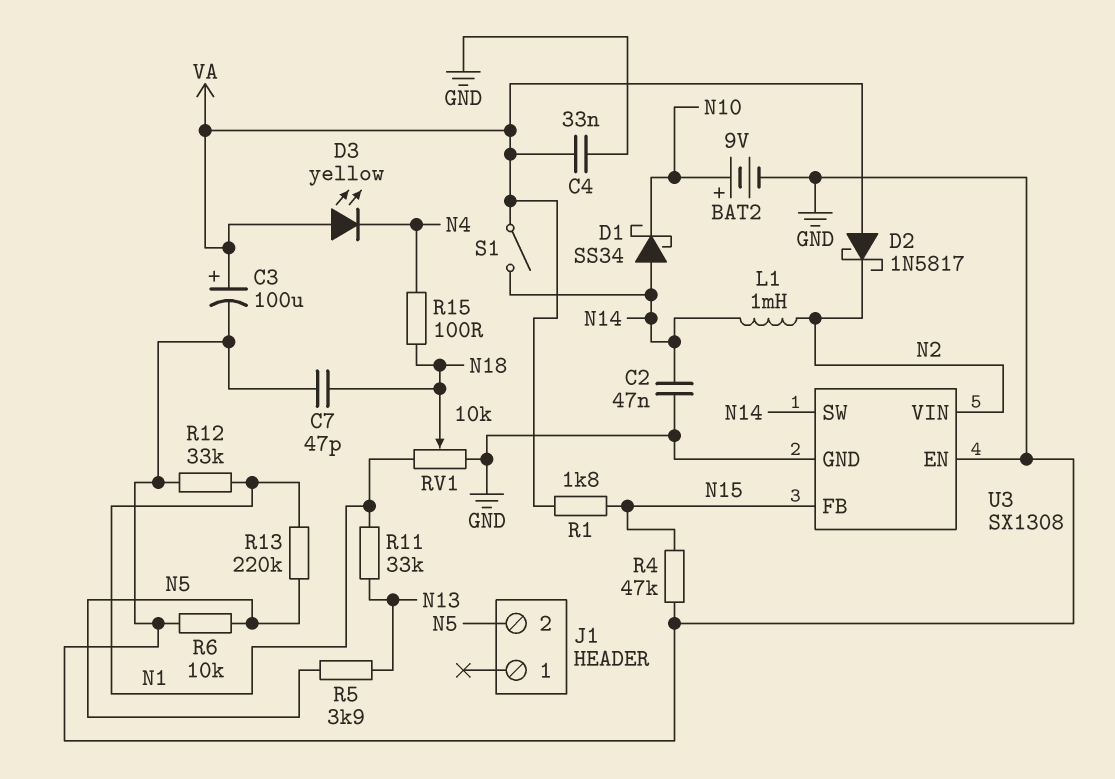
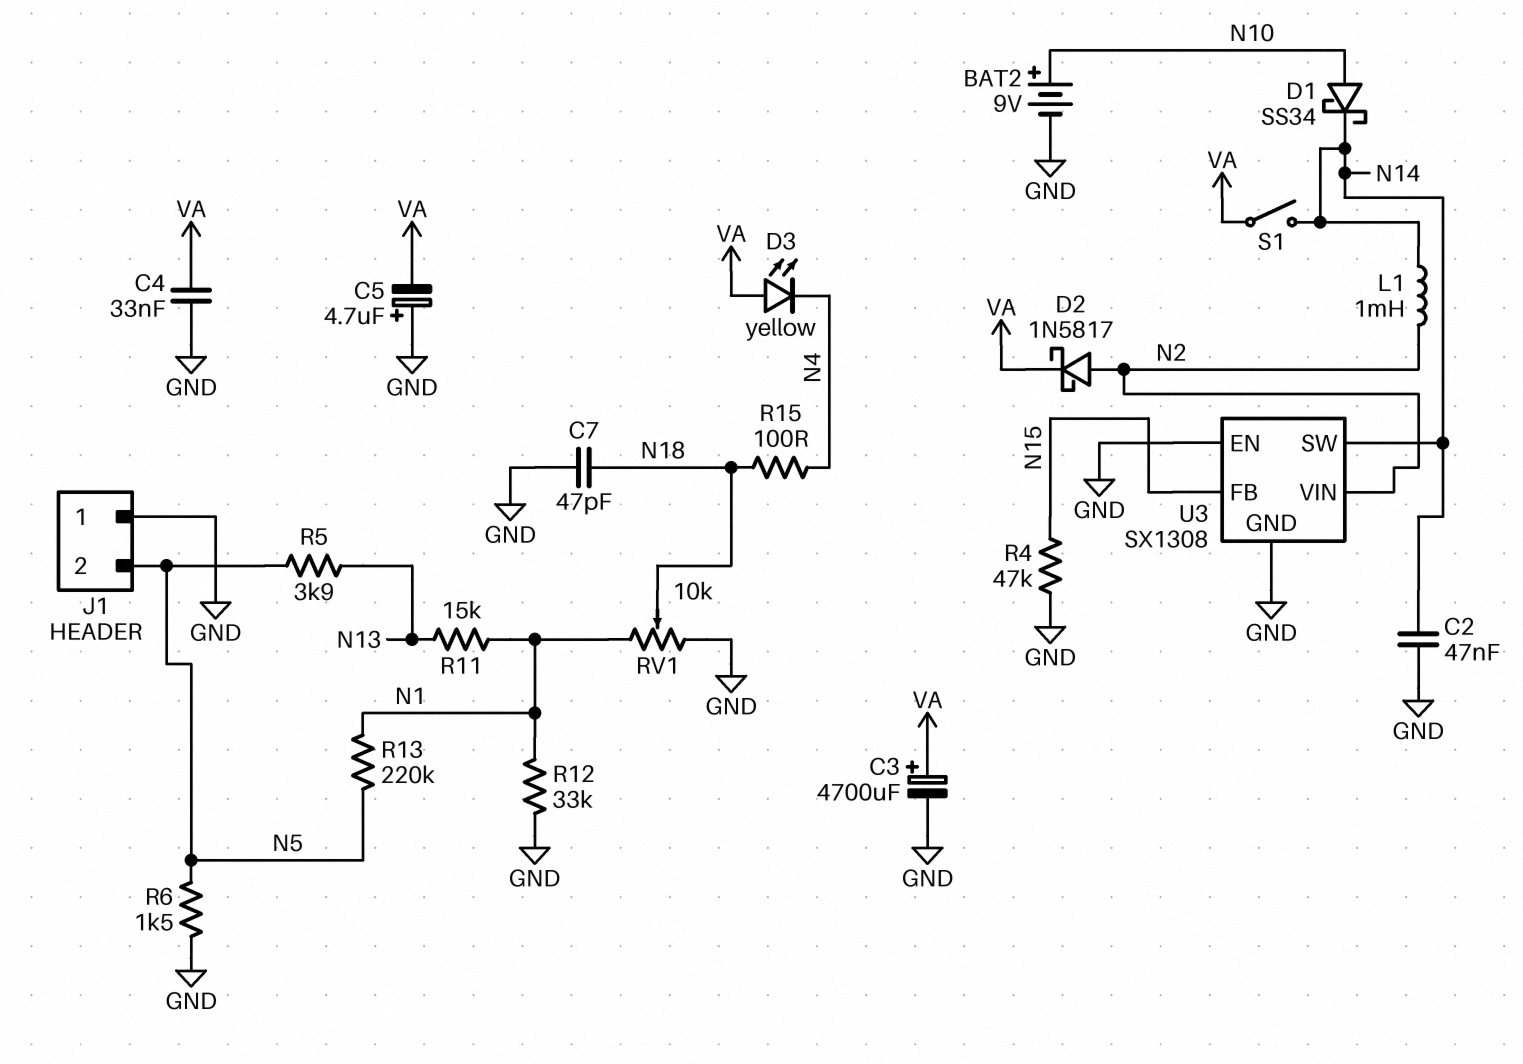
C3: 100uF (plus VA, minus GND) -> 4700uF (plus VA, minus GND)
C5: none -> 4.7uF (plus GND, minus VA)
D1: schottky SS34 (A N14, K N10) -> schottky SS34 (A N10, K N14)
D2: schottky 1N5817 (A VA, K N2) -> schottky 1N5817 (A N2, K VA)
J1 pin 1: none -> GND
R1: 1.8k (N15, VA) -> none
R6: 10k (GND, N5) -> 1.5k (GND, N5)
R11: 33k (N1, N13) -> 15k (N1, N13)

